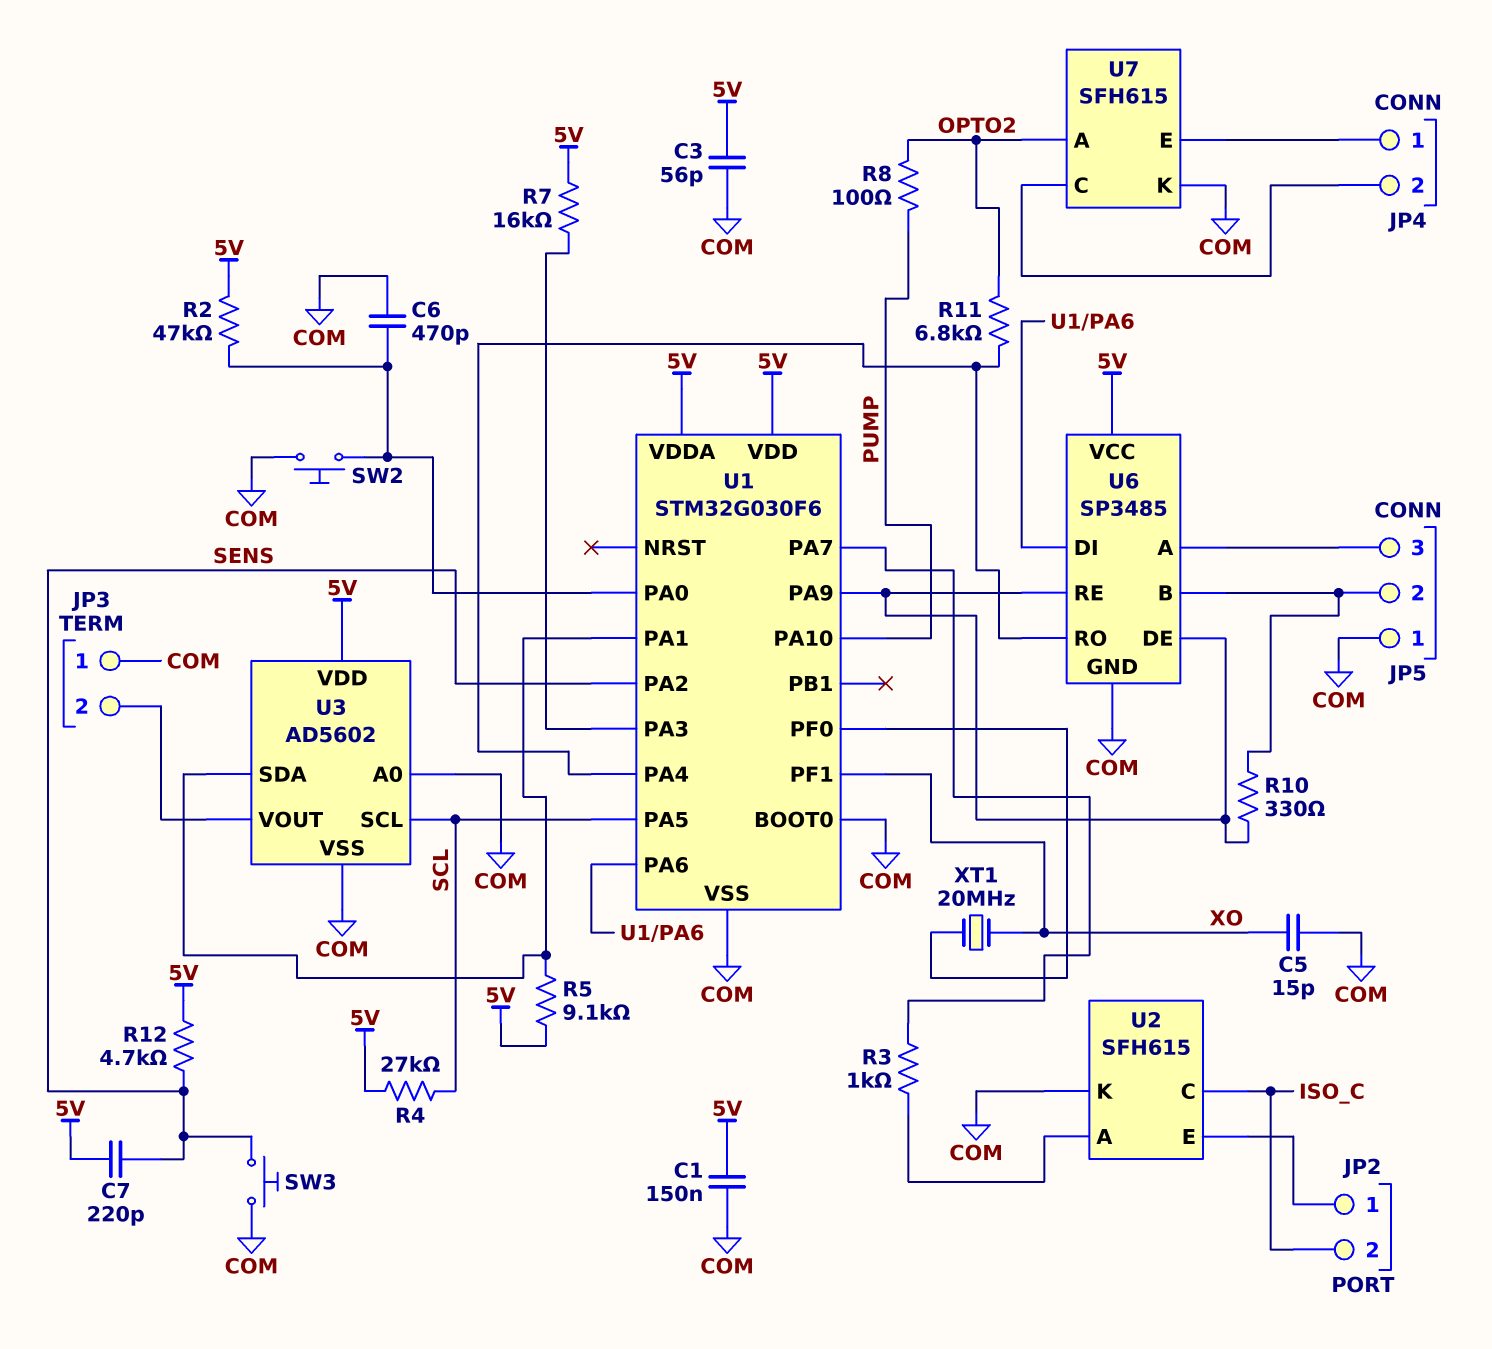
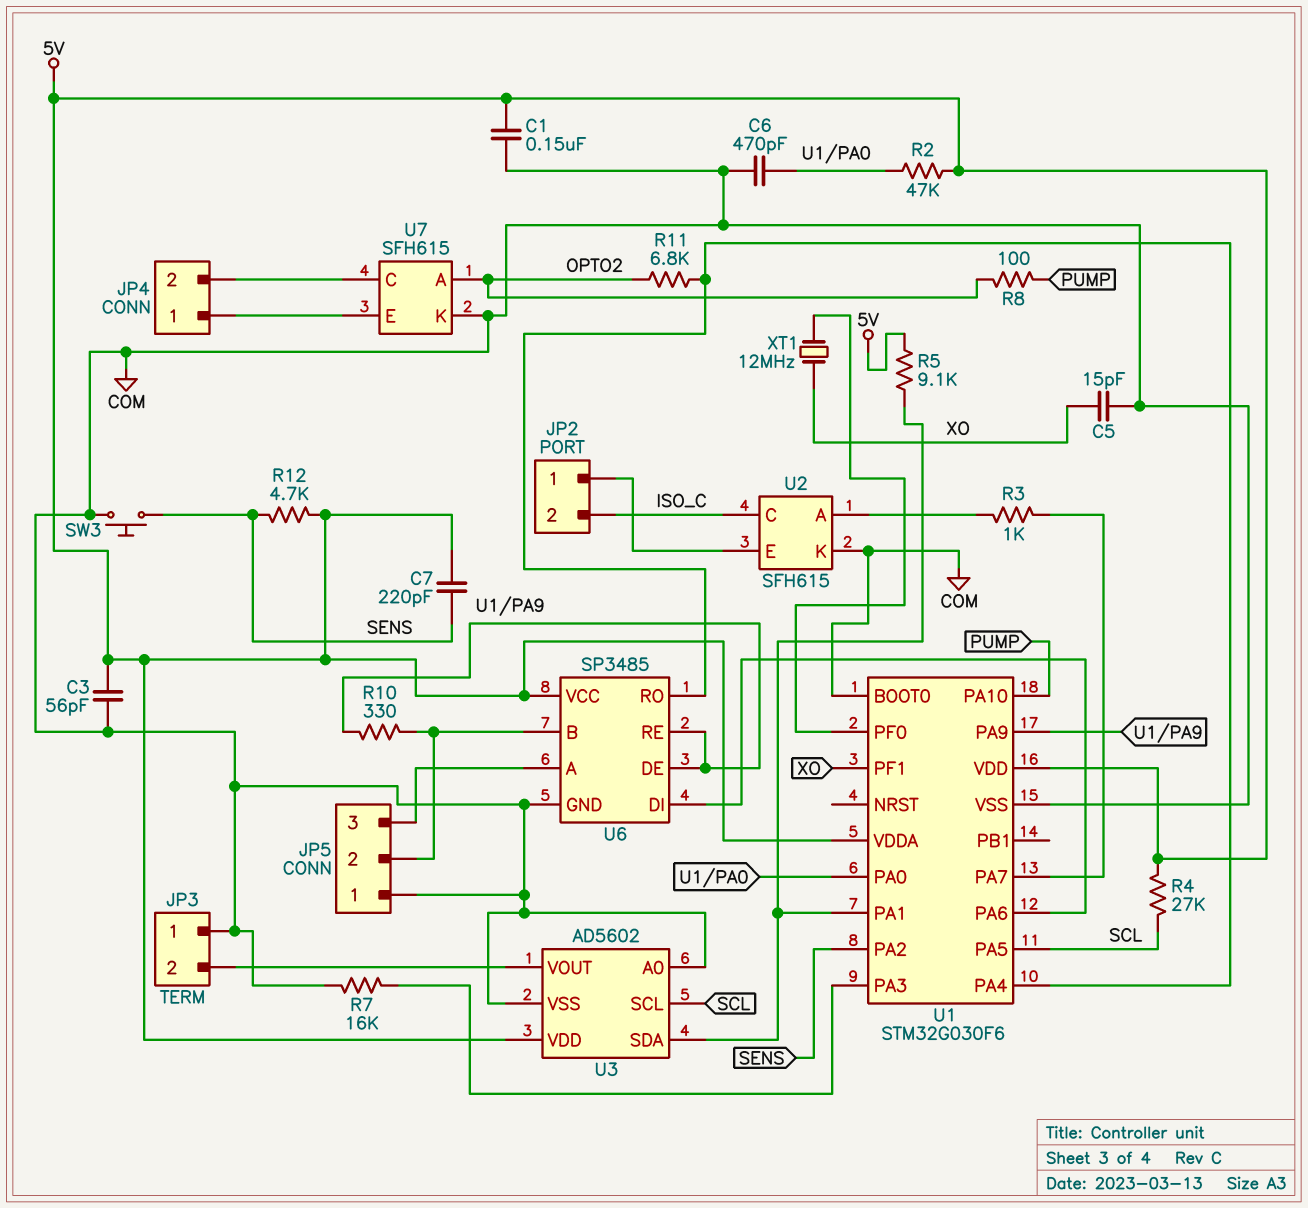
R7: 16k (5V, U1/PA3) -> 16k (COM, U1/PA3)
SW2: button (COM, U1/PA0) -> none
XT1: 20MHz (U1/PF0, XO) -> 12MHz (U1/PF0, XO)

